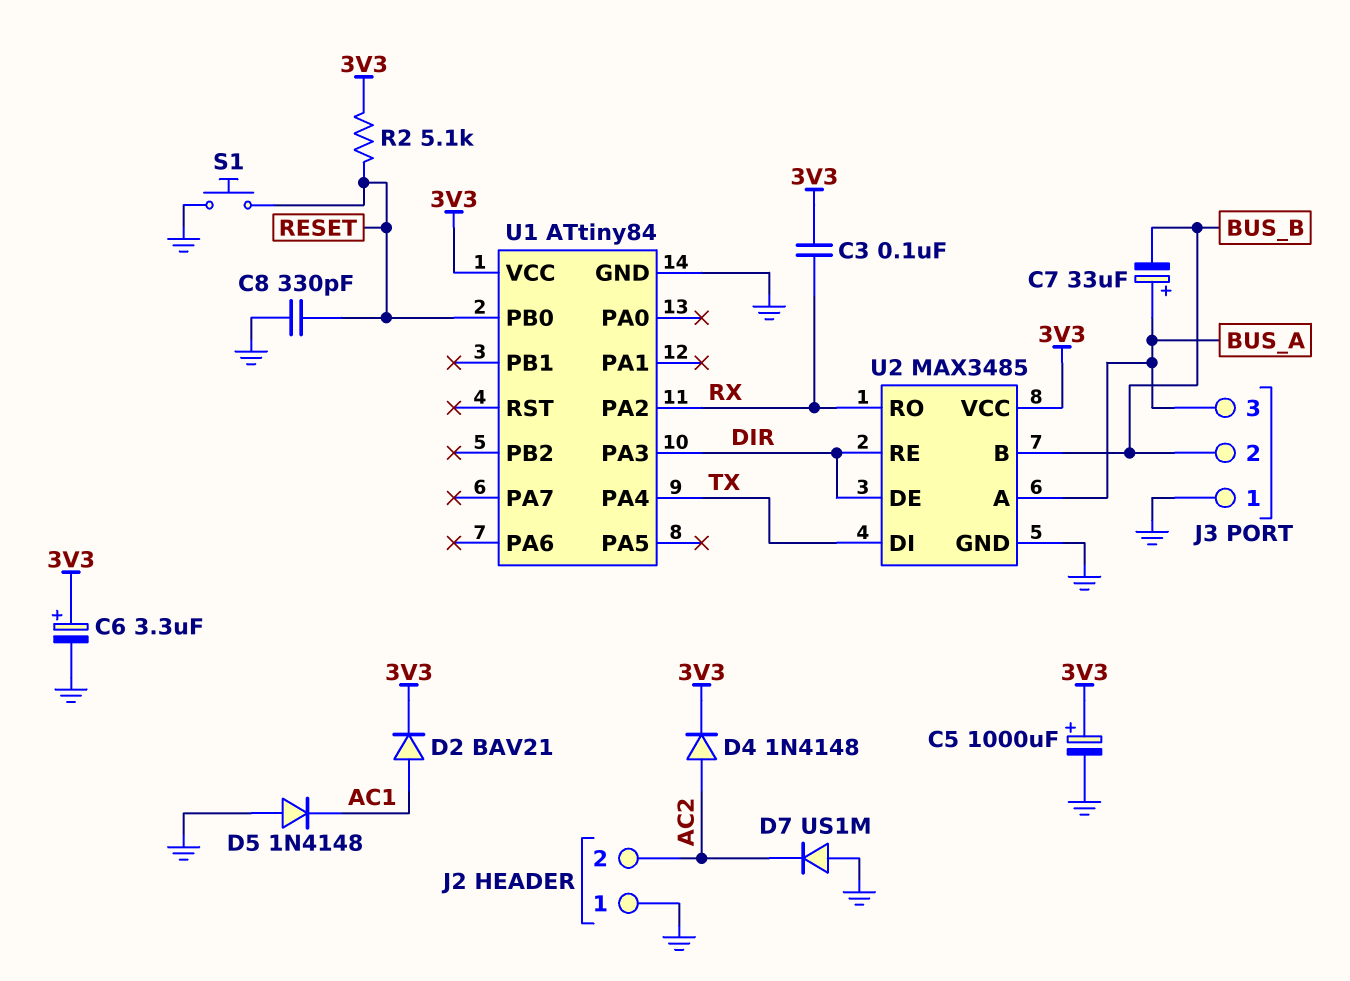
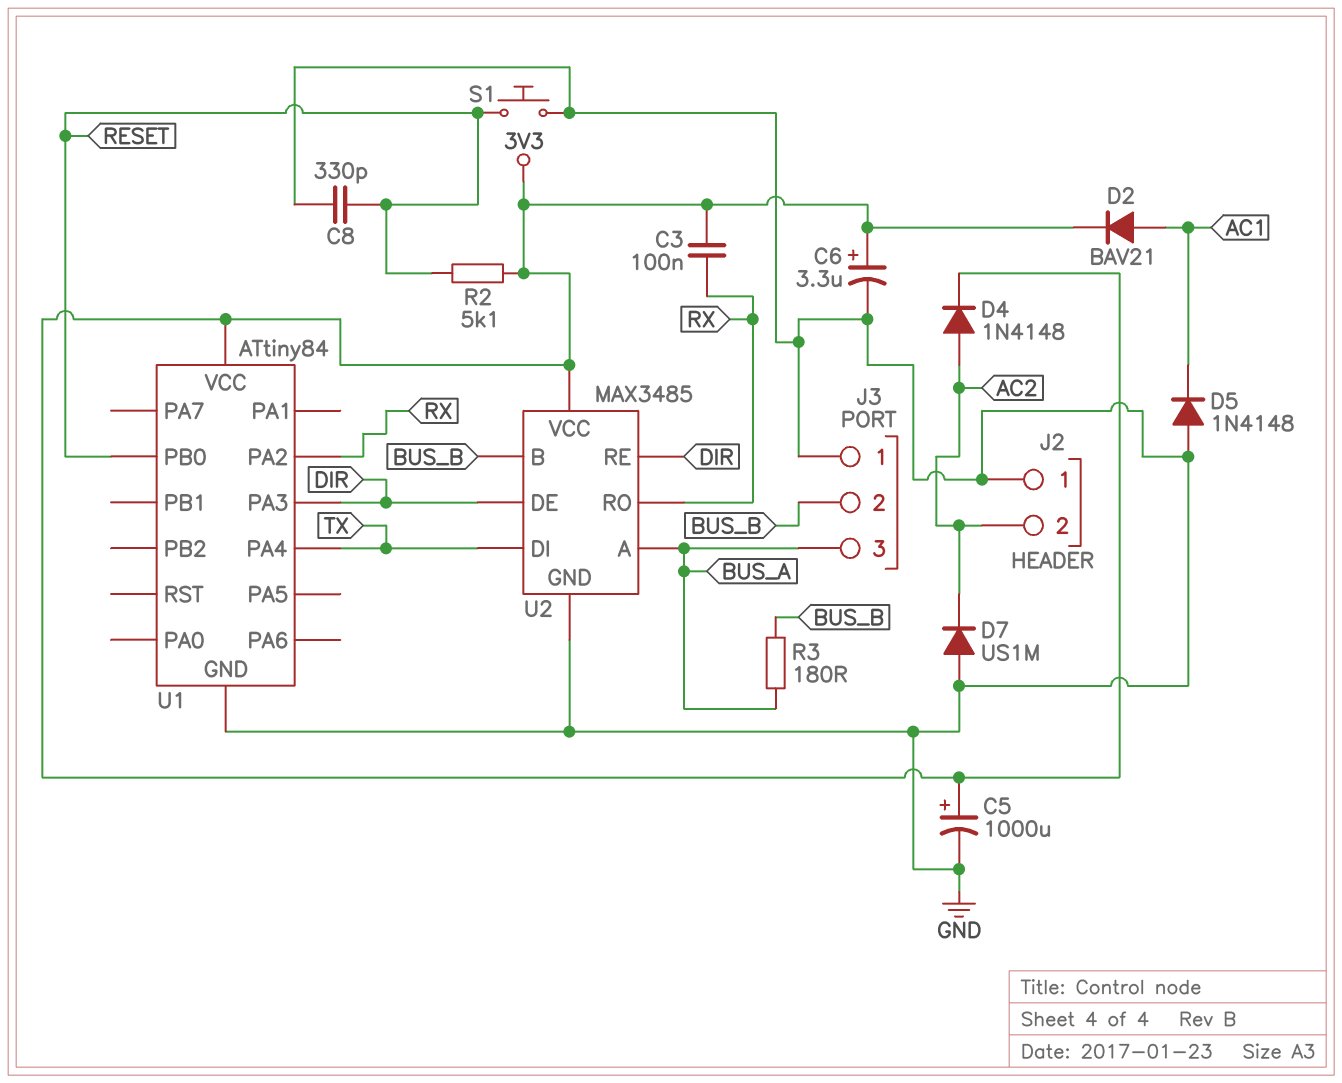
C7: 33uF (plus BUS_A, minus BUS_B) -> none
R3: none -> 180 (BUS_A, BUS_B)

